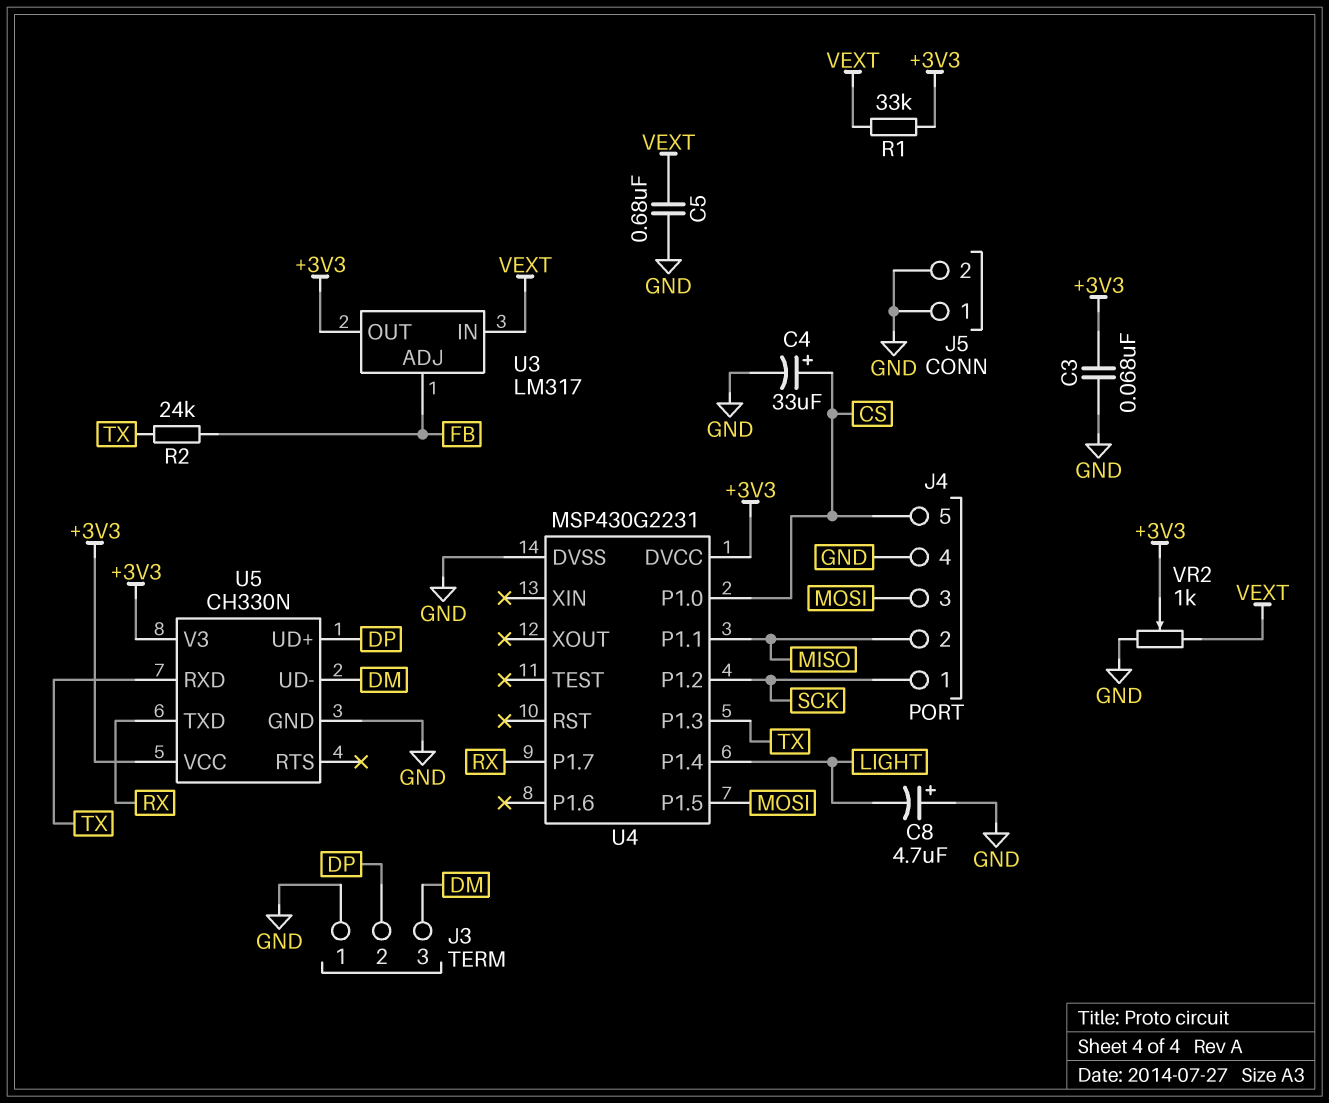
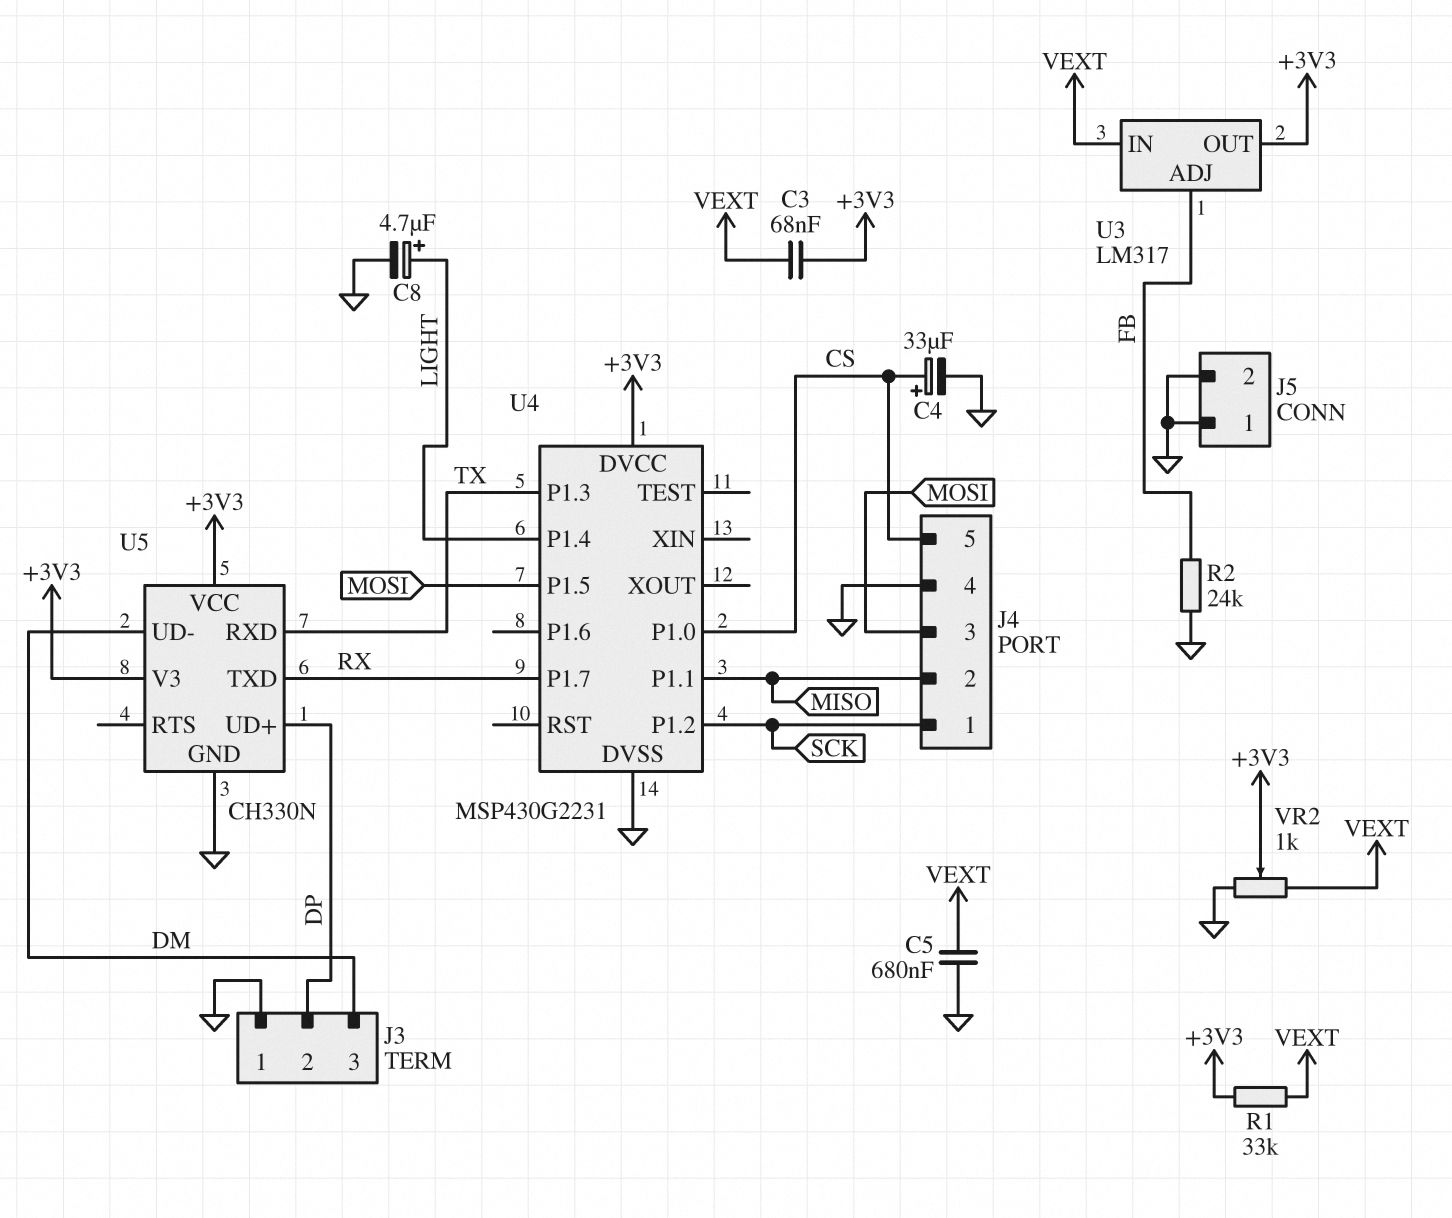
C3: 68nF (+3V3, GND) -> 68nF (+3V3, VEXT)
C8: 4.7uF (plus GND, minus LIGHT) -> 4.7uF (plus LIGHT, minus GND)
R2: 24k (FB, TX) -> 24k (FB, GND)

